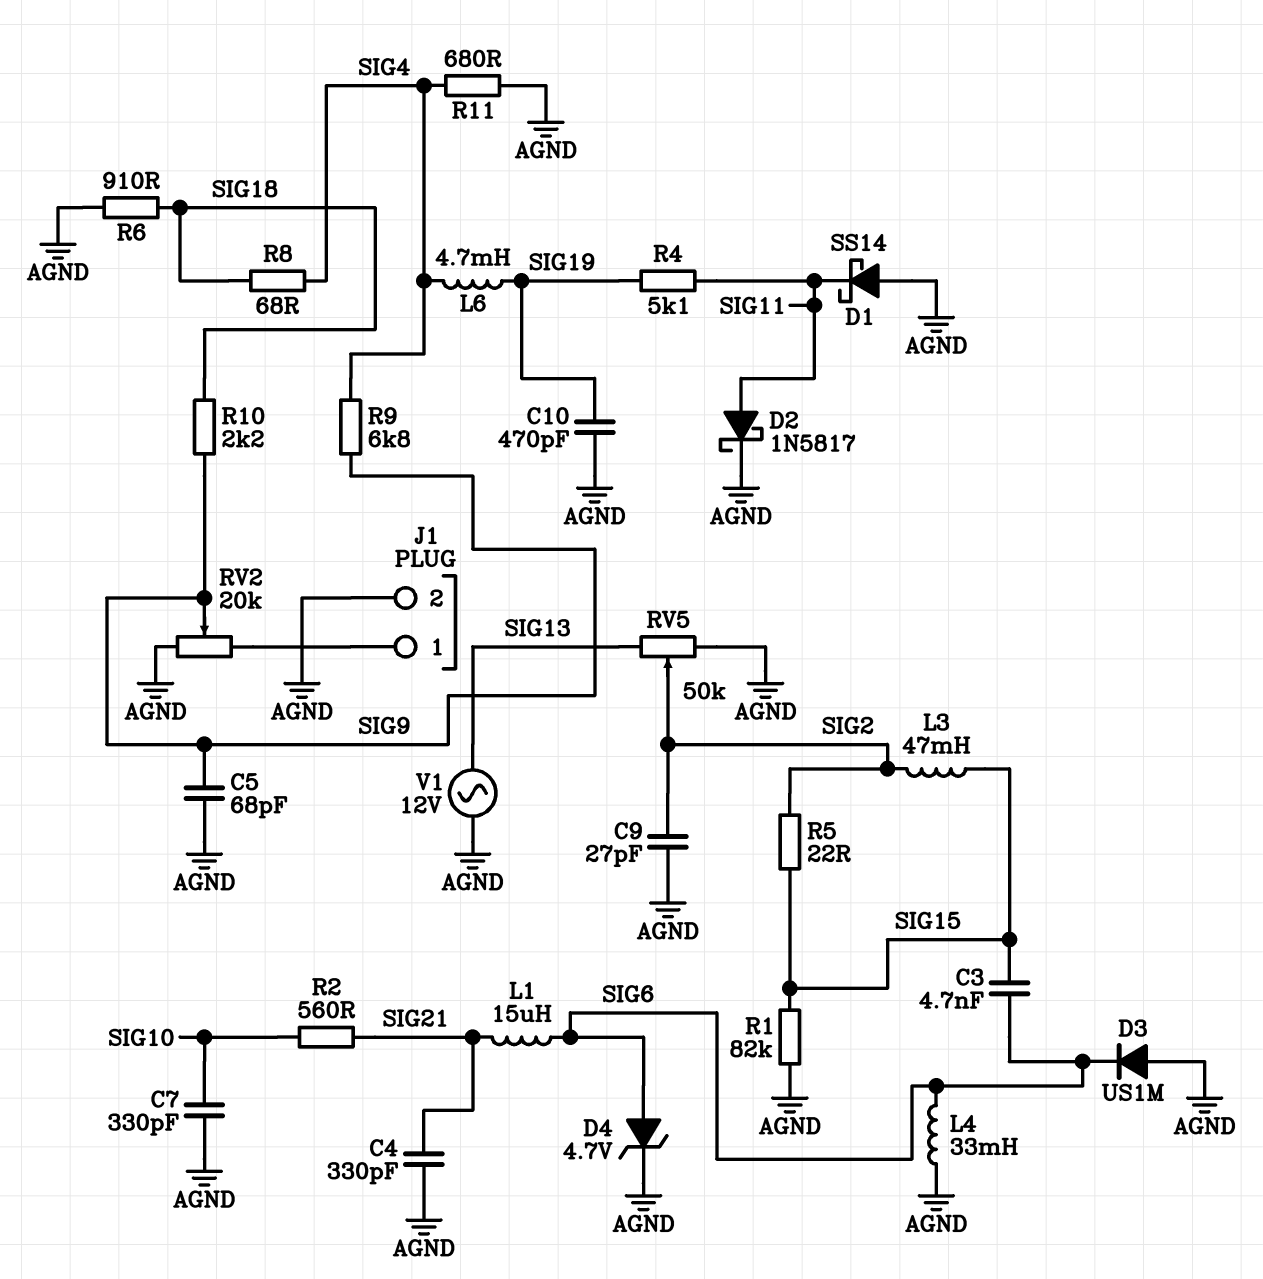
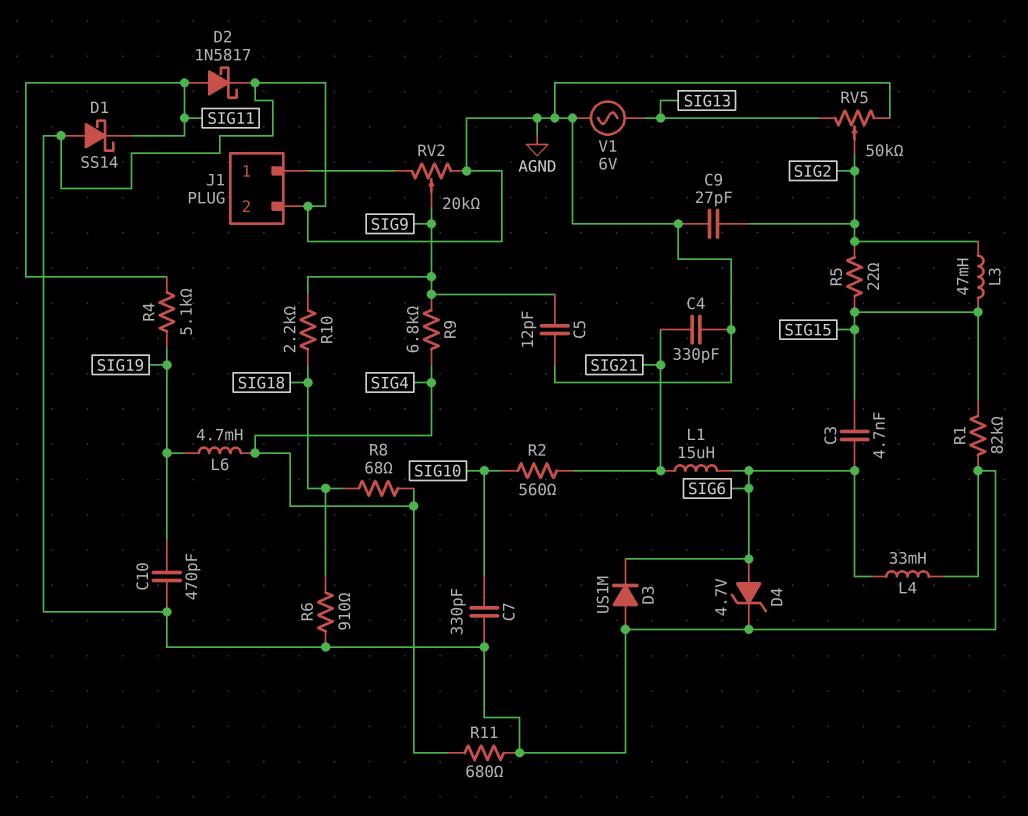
C5: 68pF (AGND, SIG9) -> 12pF (AGND, SIG9)
V1: AC 12V (AGND, SIG13) -> AC 6V (AGND, SIG13)

